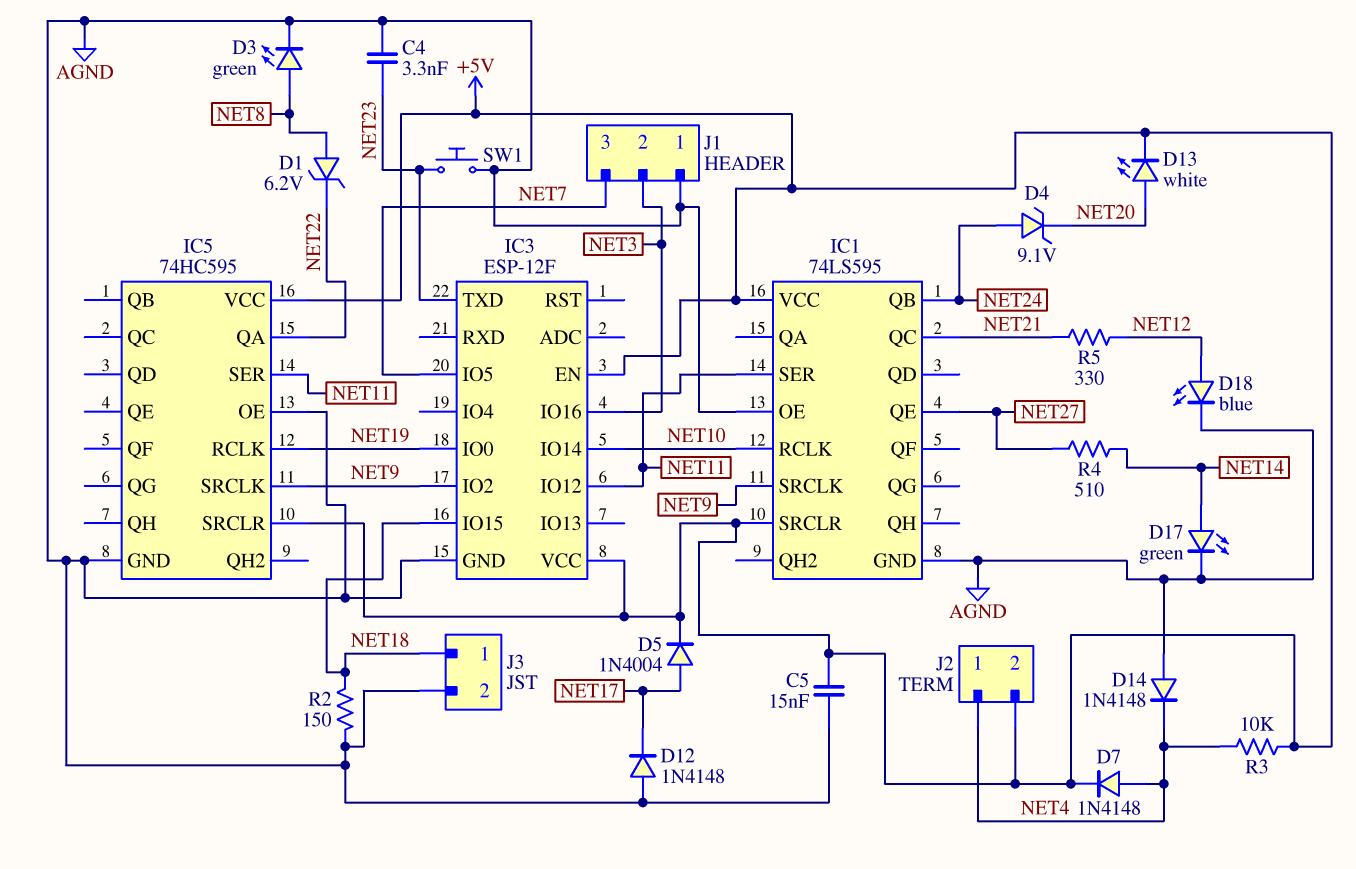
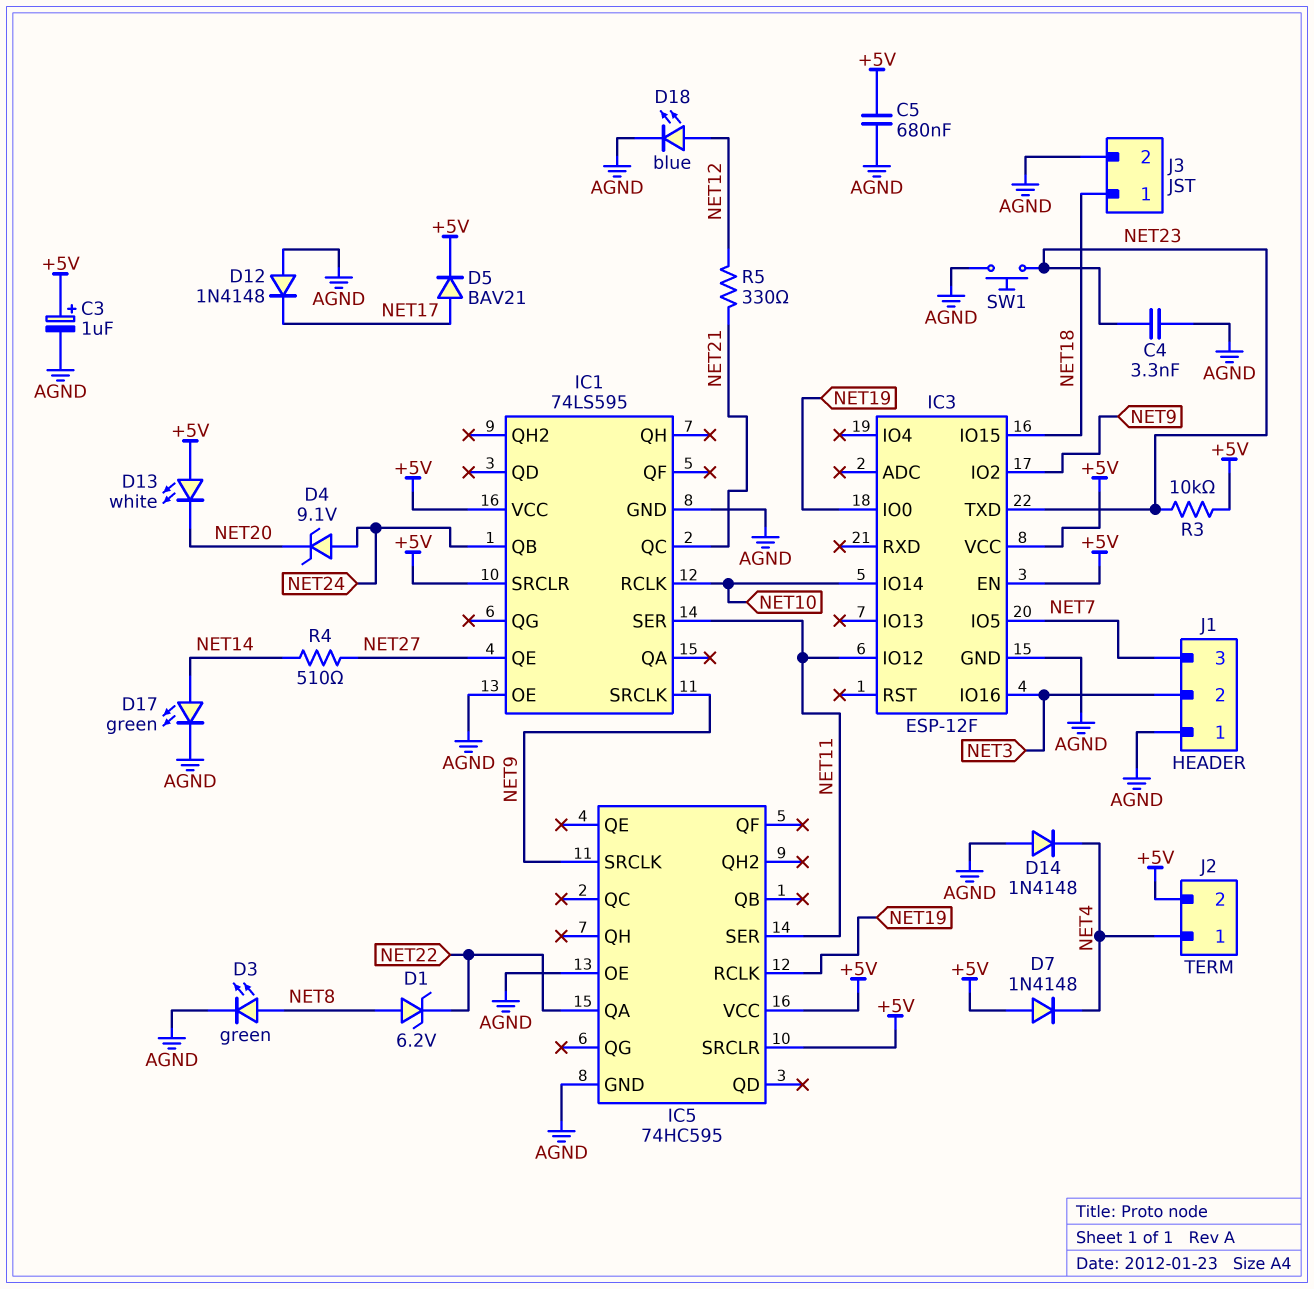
C3: none -> 1uF (plus +5V, minus AGND)
C5: 15nF (+5V, AGND) -> 680nF (+5V, AGND)
D5: diode 1N4004 (A NET17, K +5V) -> diode BAV21 (A NET17, K +5V)
D7: diode 1N4148 (A NET4, K +5V) -> diode 1N4148 (A +5V, K NET4)
D13: LED white (A NET20, K +5V) -> LED white (A +5V, K NET20)
R2: 150 (AGND, NET18) -> none
R3: 10k (+5V, NET4) -> 10k (+5V, NET23)

